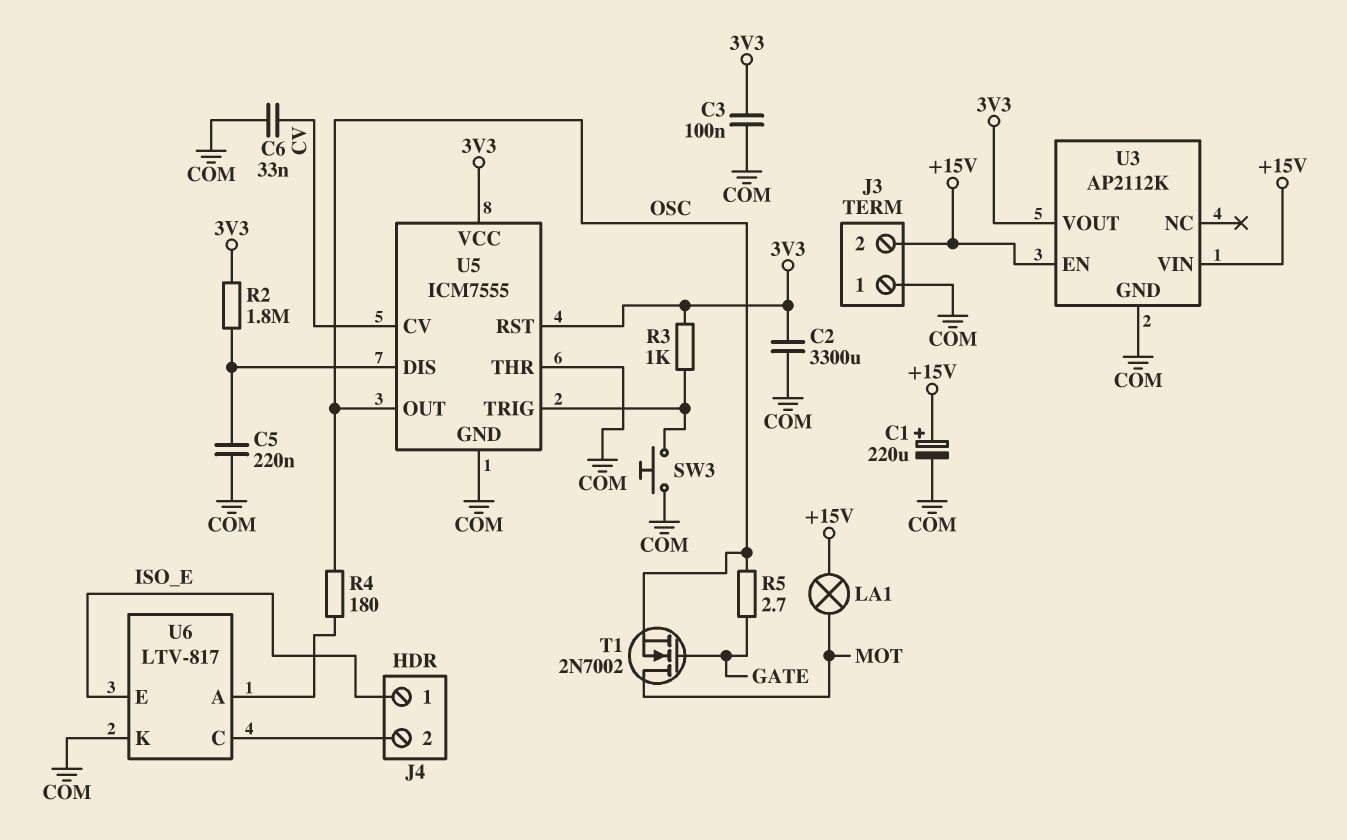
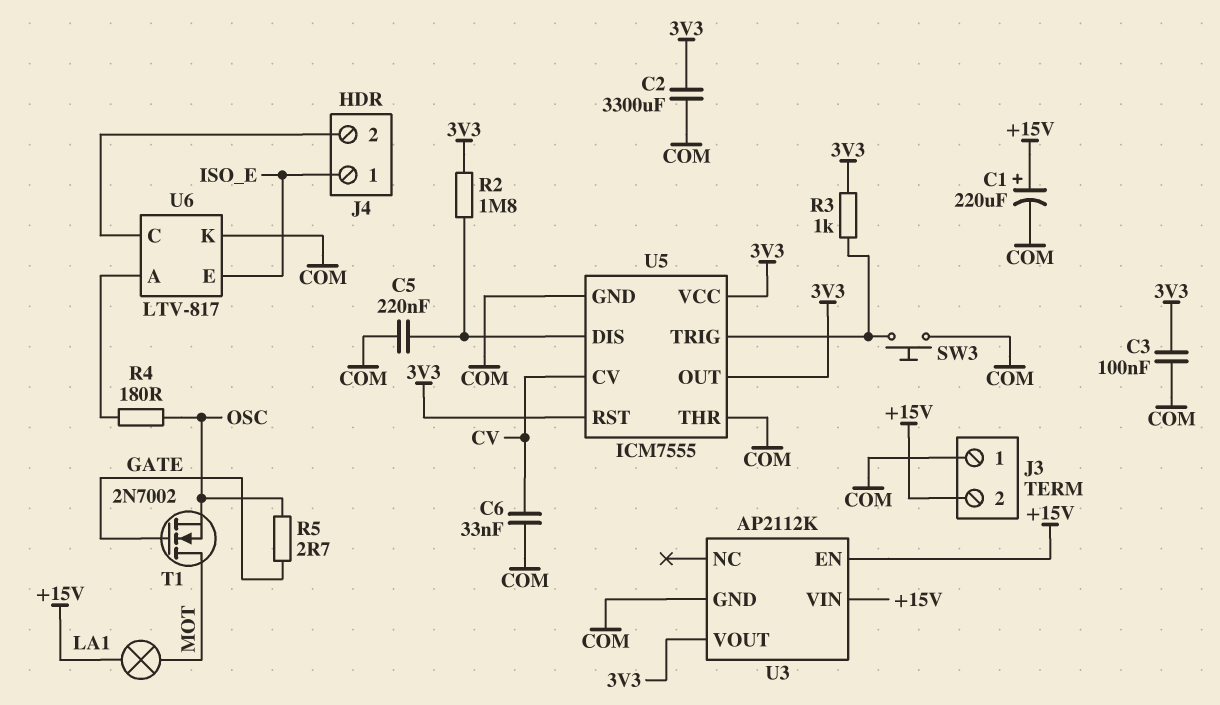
U5 pin OUT: OSC -> 3V3

